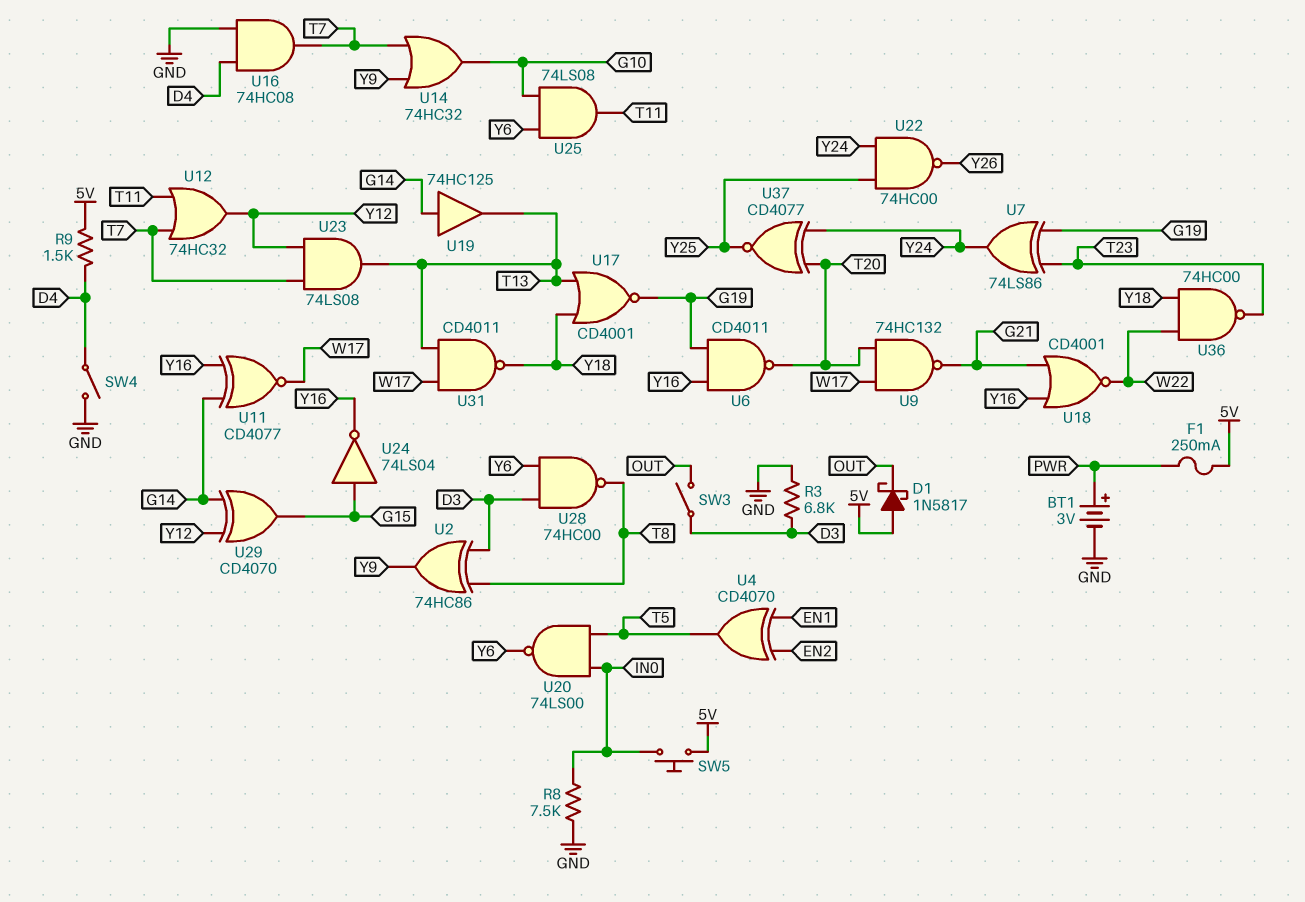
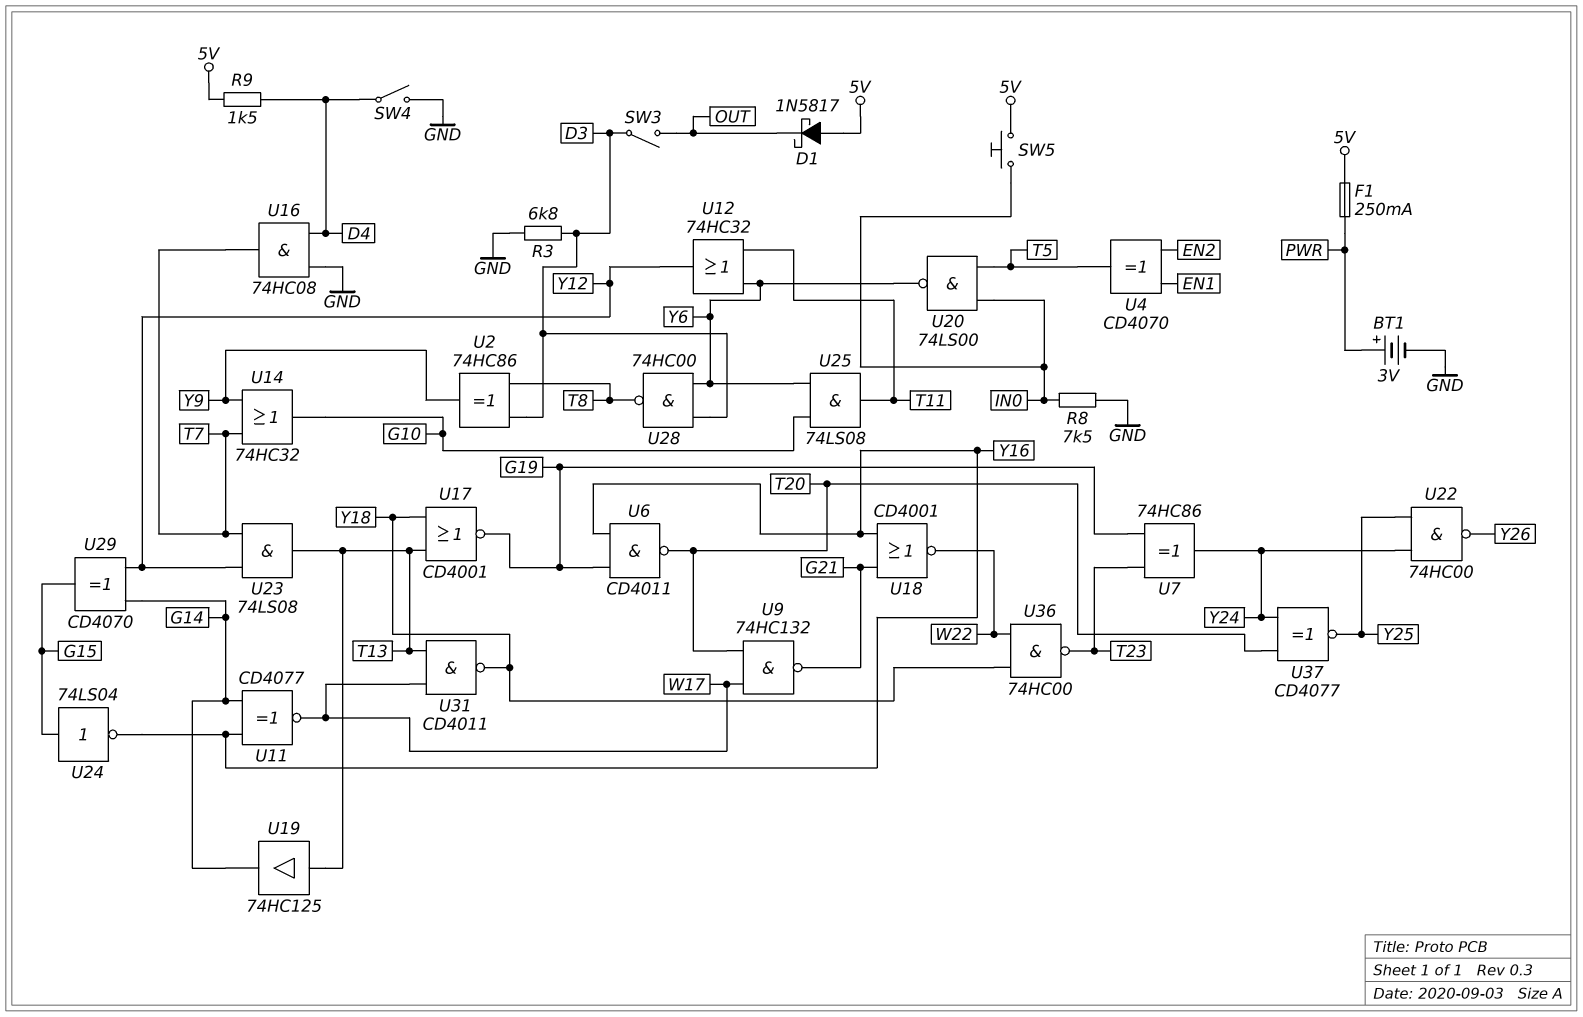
U7: XOR 74LS86 (in G19, in T23, out Y24) -> XOR 74HC86 (in G19, in T23, out Y24)
U12: OR 74HC32 (in T7, in T11, out Y12) -> OR 74HC32 (in T11, in Y6, out Y12)
U19: buffer 74HC125 (in G14, out T13) -> buffer 74HC125 (in T13, out G14)

